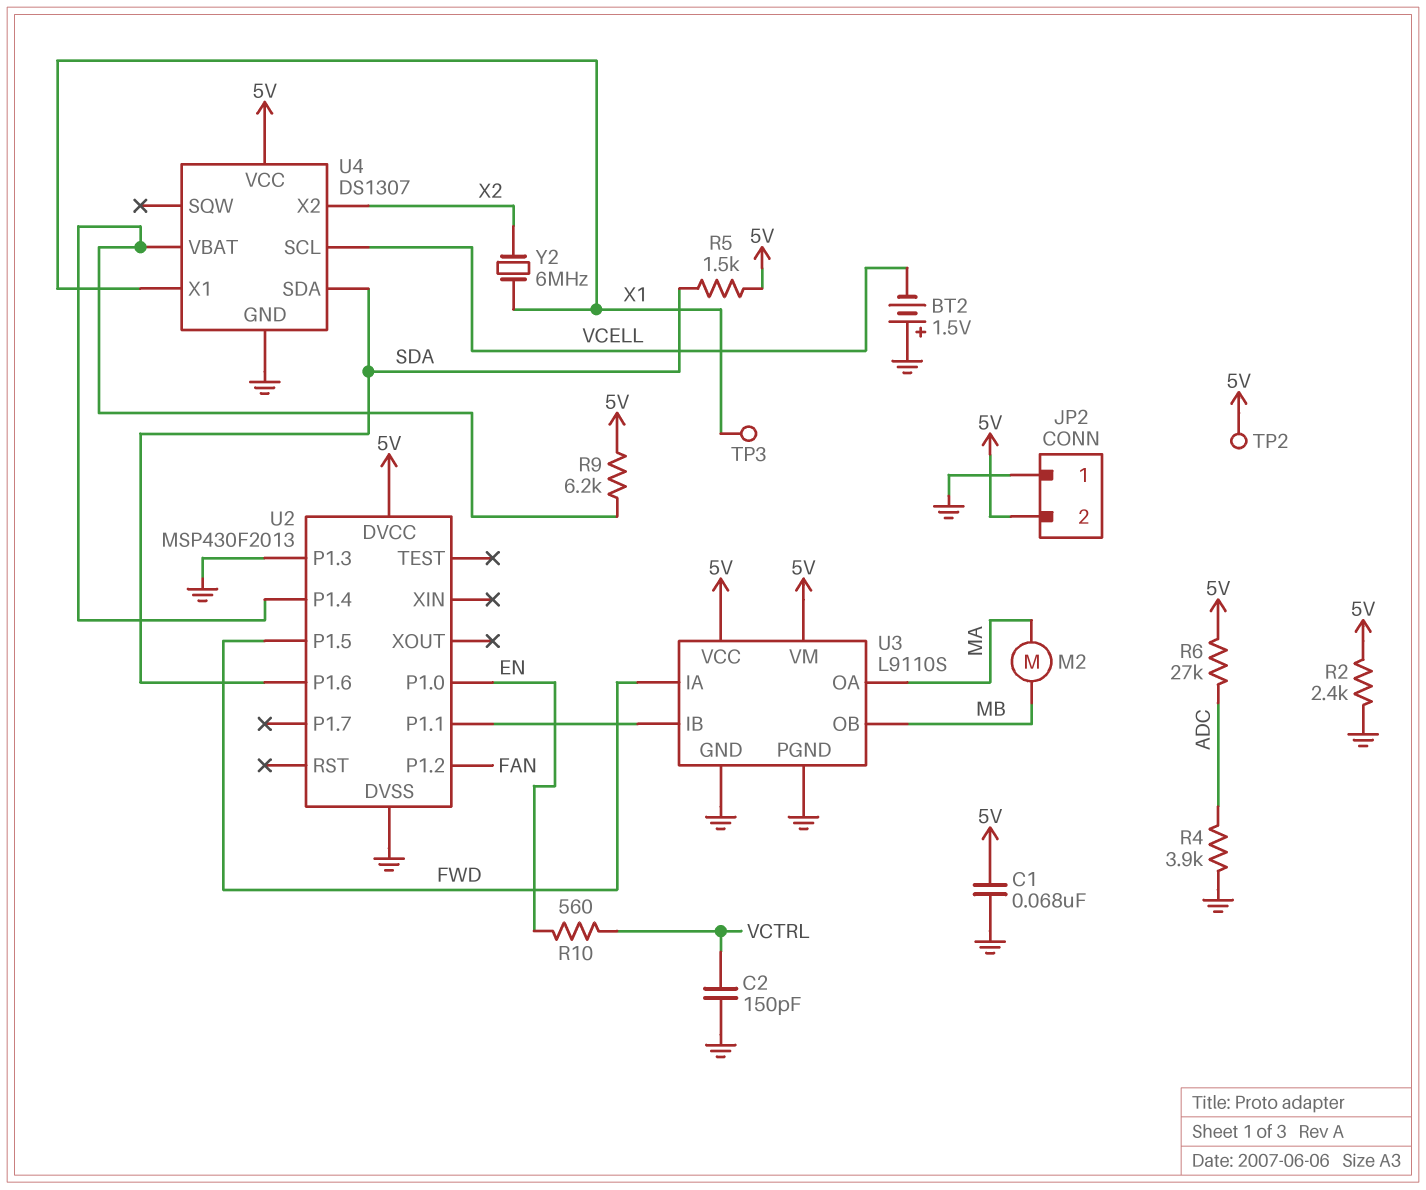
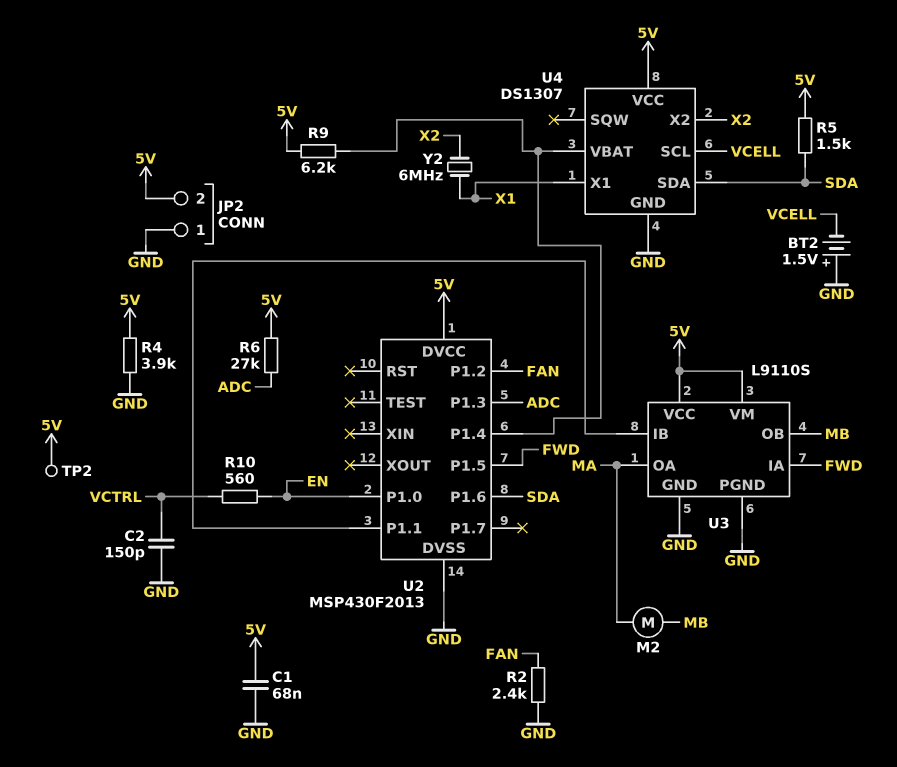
R2: 2.4k (5V, GND) -> 2.4k (FAN, GND)
R4: 3.9k (ADC, GND) -> 3.9k (5V, GND)
TP3: test point (X1) -> none
U2 pin P1.3: GND -> ADC

